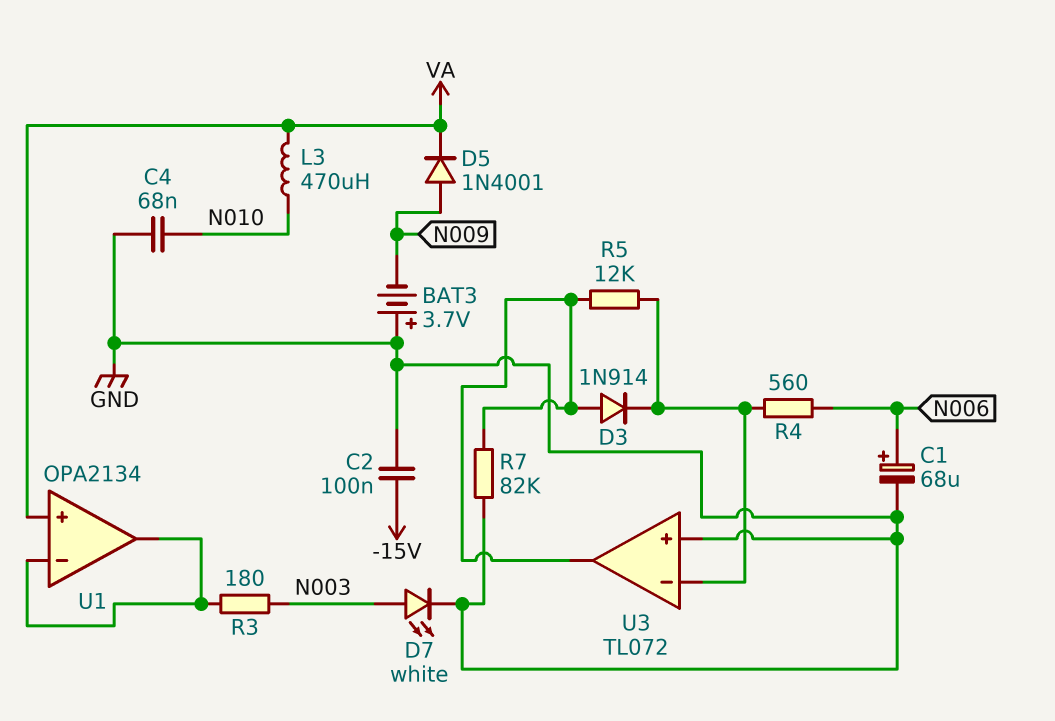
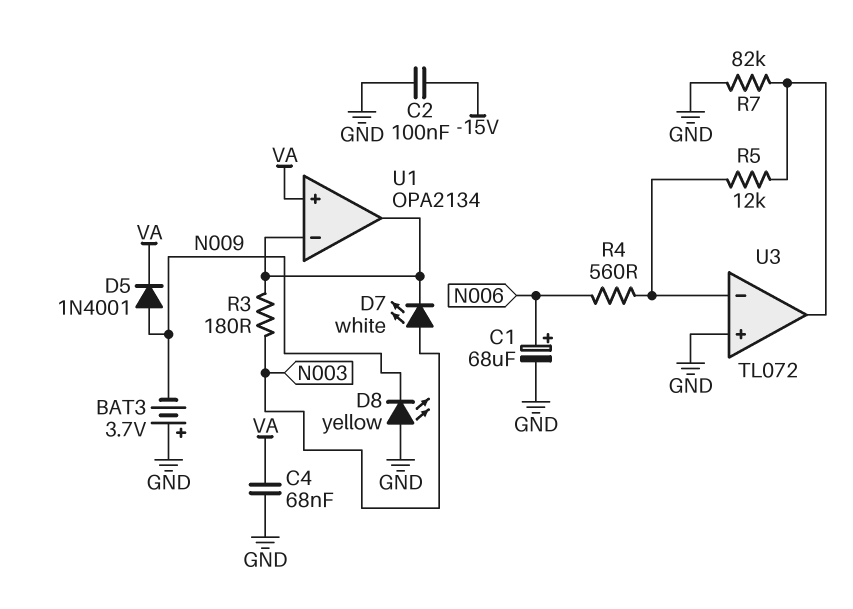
C4: 68nF (GND, N010) -> 68nF (GND, VA)
D3: diode 1N914 (A U3/out, K U3/in-) -> none
D7: LED white (A N003, K GND) -> LED white (A N003, K U1/in-)
D8: none -> LED yellow (A GND, K N009)
L3: 470uH (N010, VA) -> none

